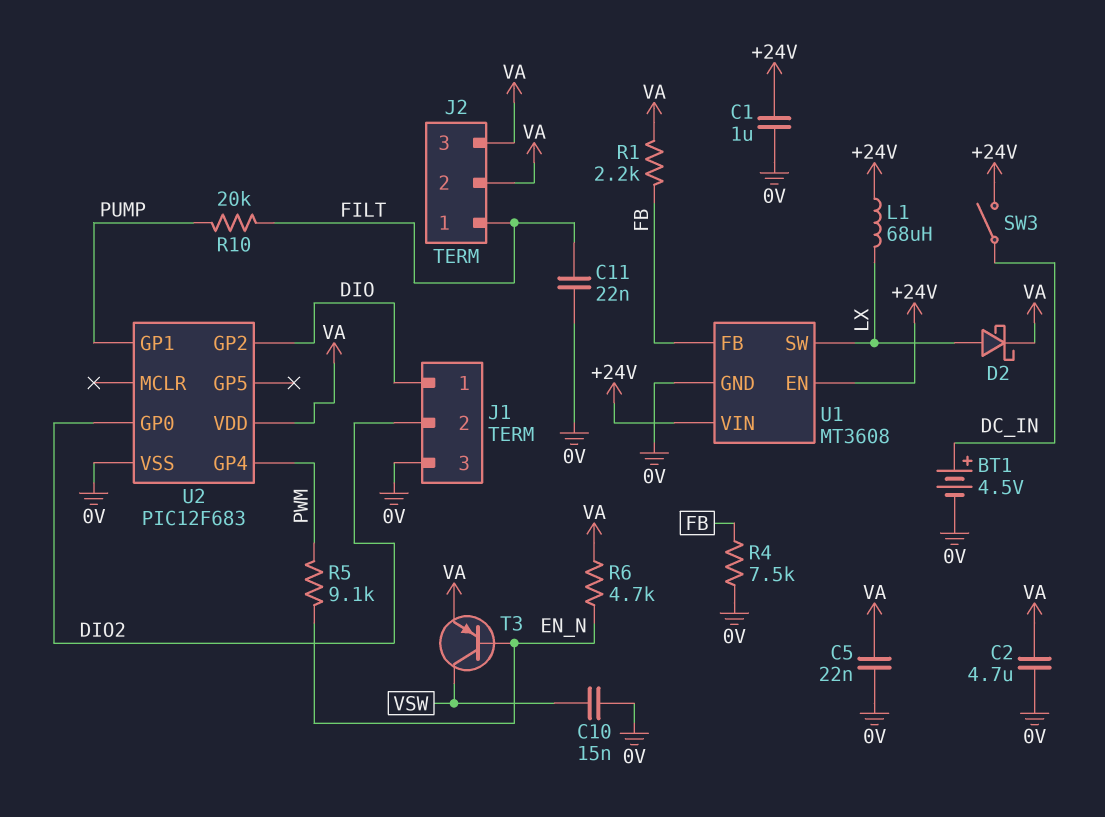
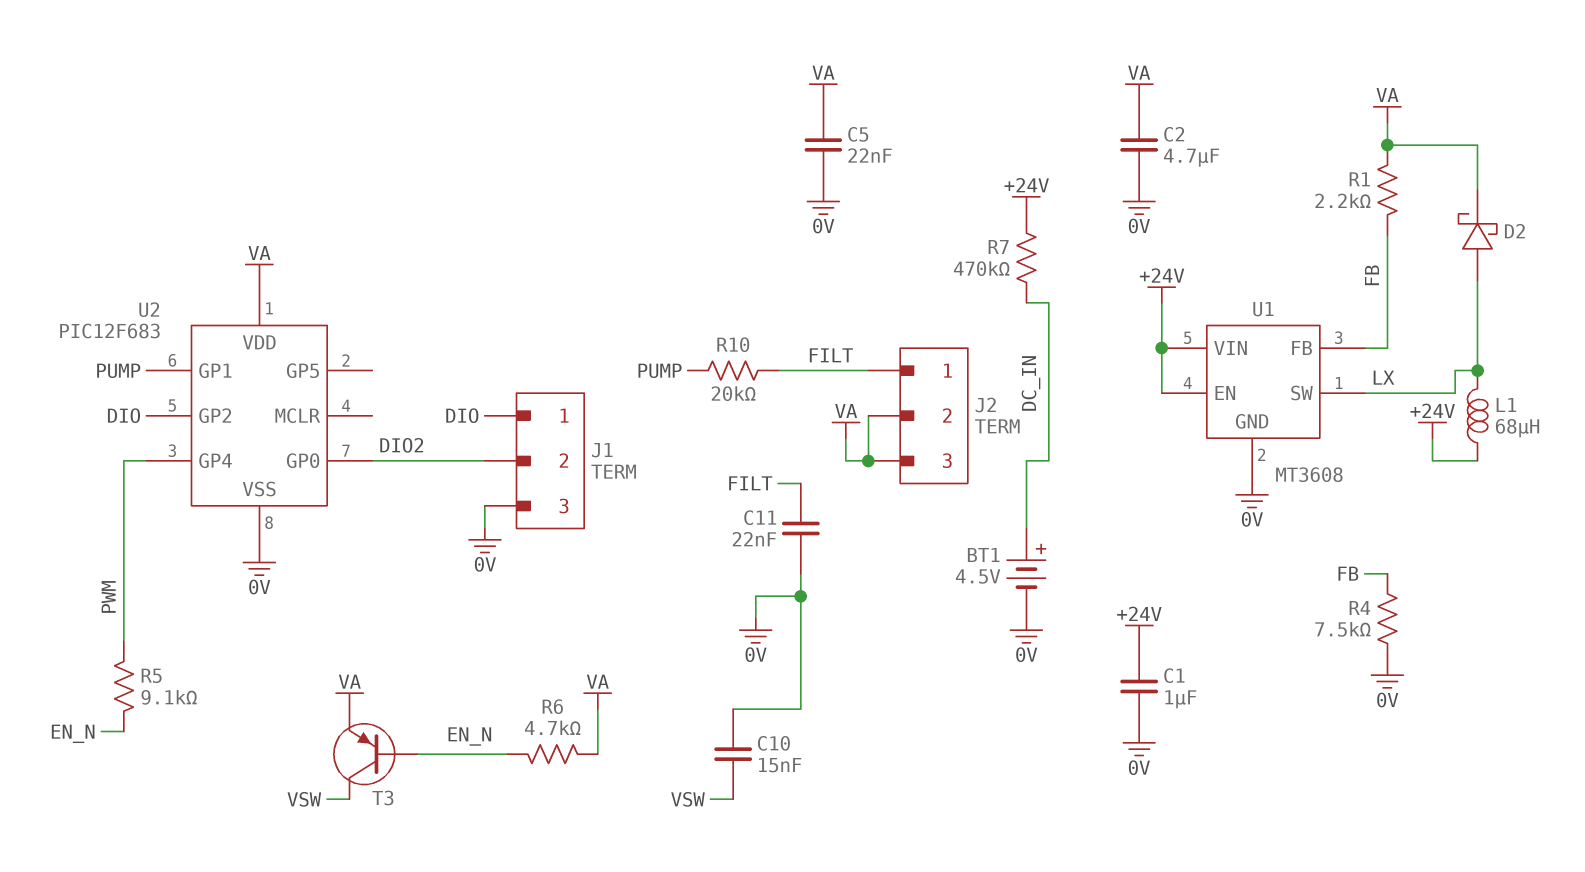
R7: none -> 470k (+24V, DC_IN)
SW3: switch (+24V, DC_IN) -> none

